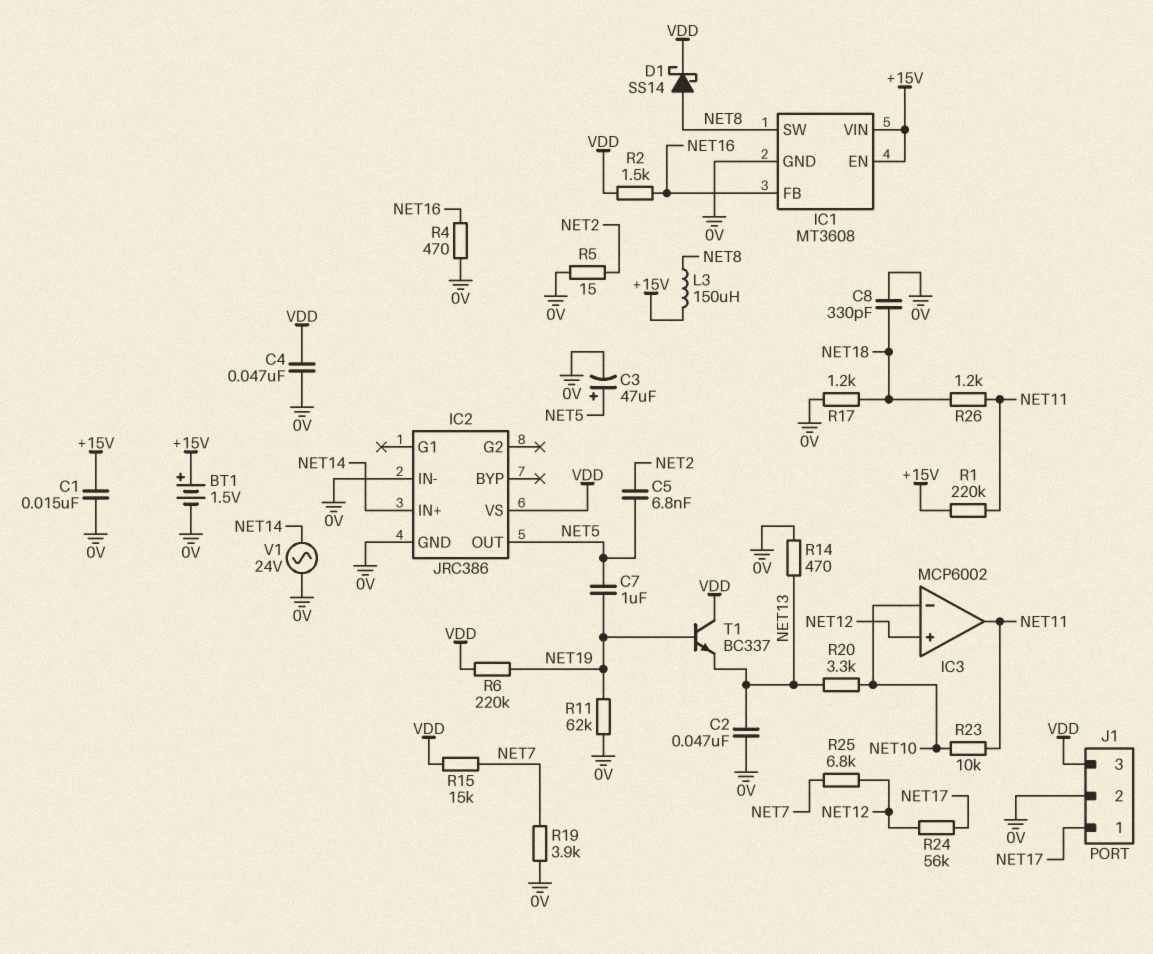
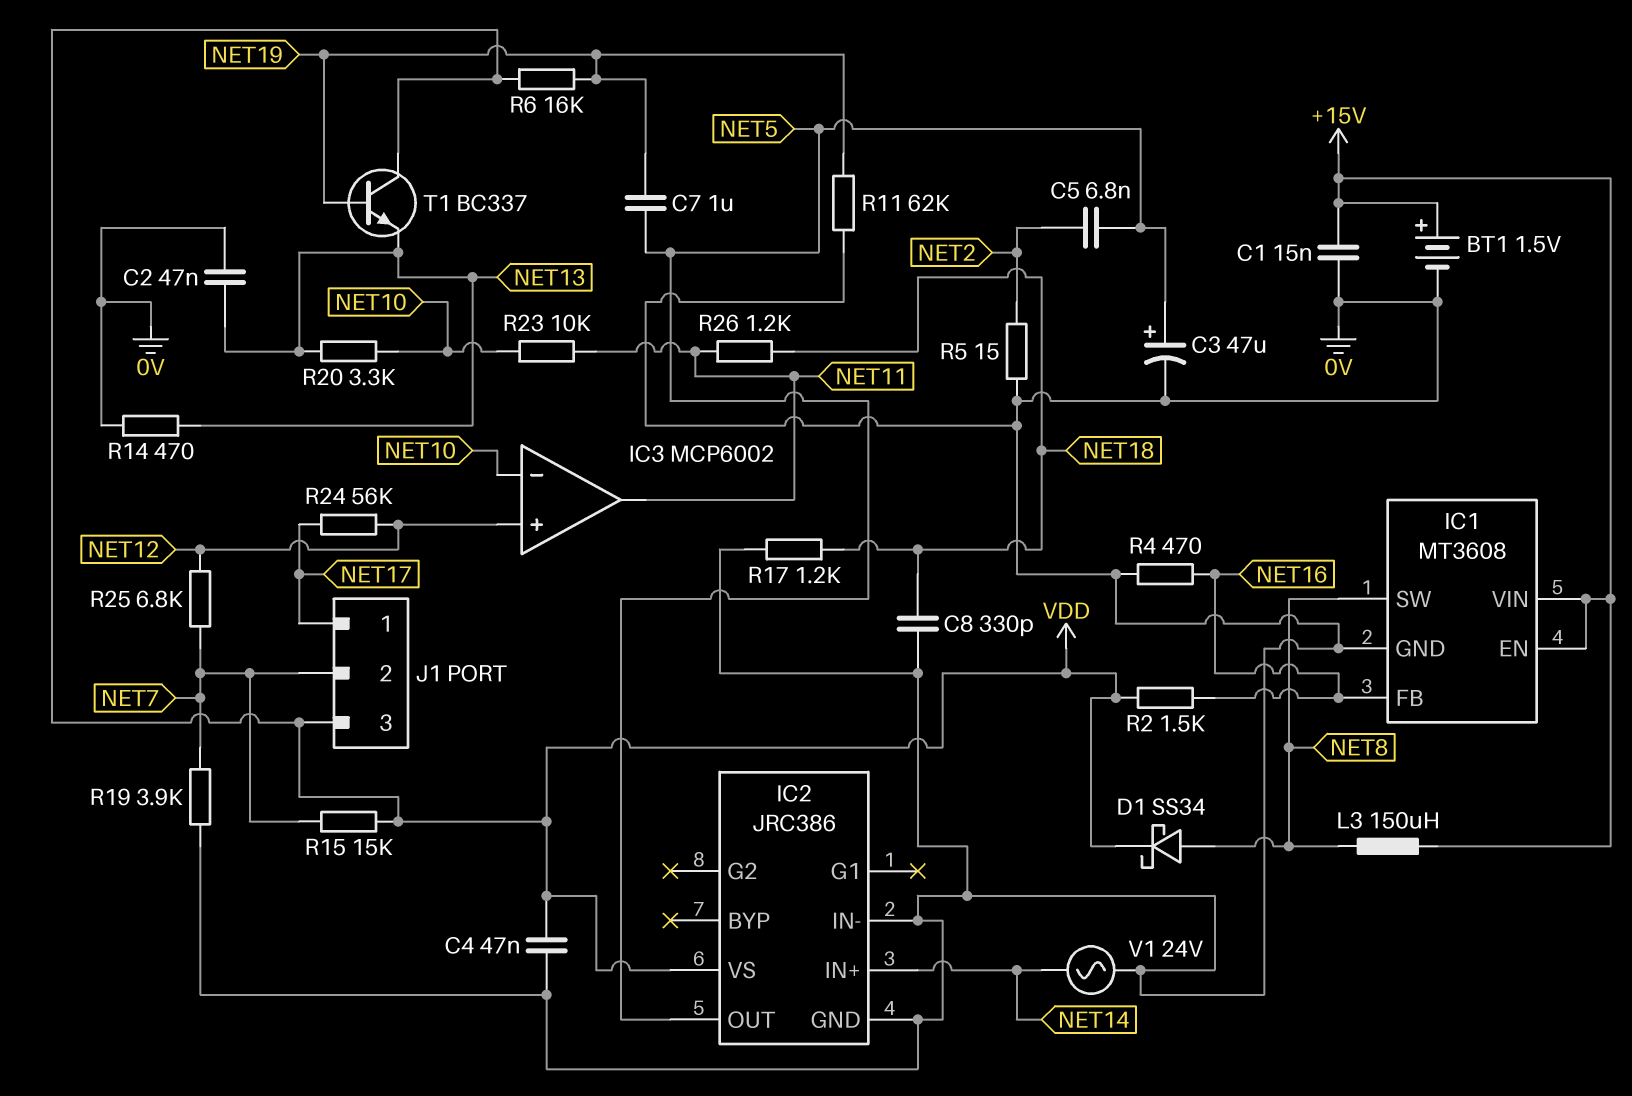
D1: schottky SS14 (A NET8, K VDD) -> schottky SS34 (A NET8, K VDD)
J1 pin 2: 0V -> NET7
R1: 220k (+15V, NET11) -> none
R6: 220k (NET19, VDD) -> 16k (NET19, VDD)

